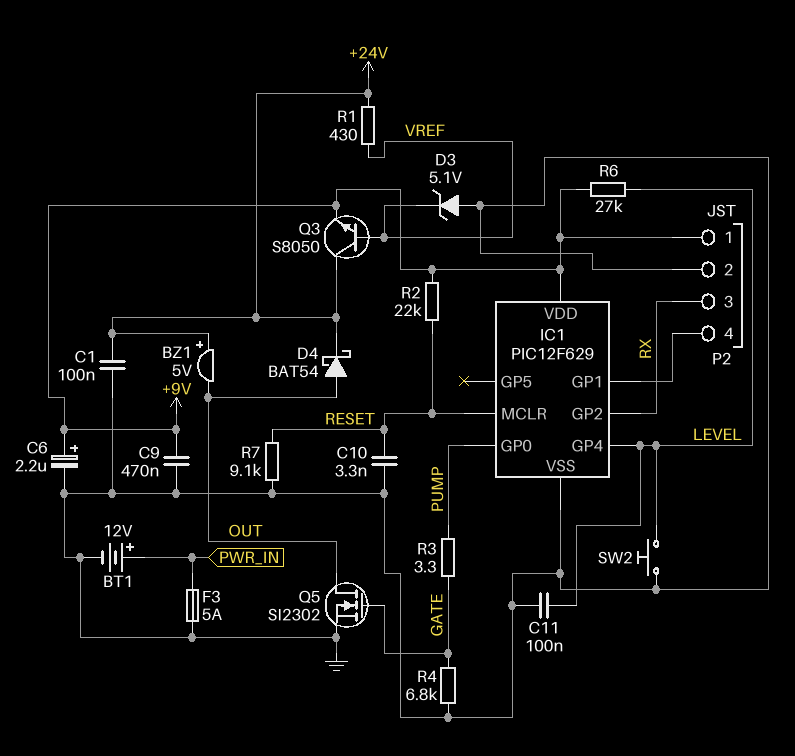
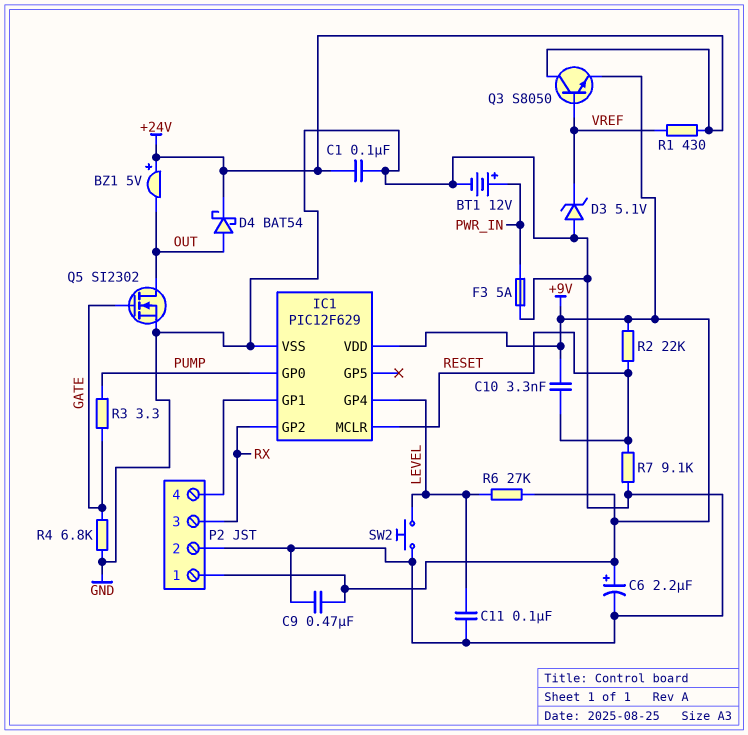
C10: 3.3nF (GND, RESET) -> 3.3nF (+9V, RESET)

